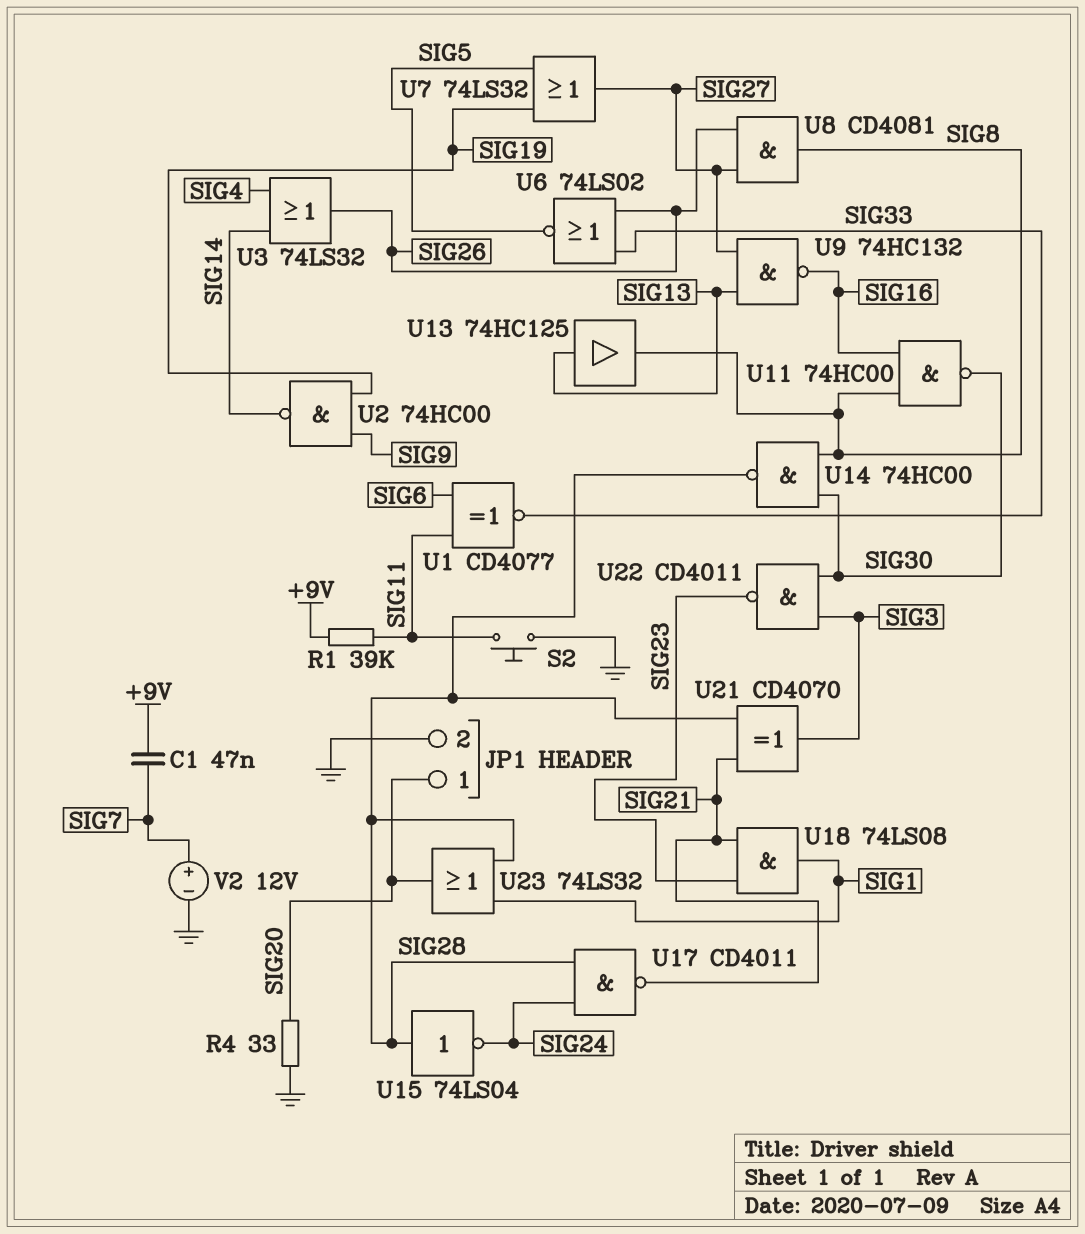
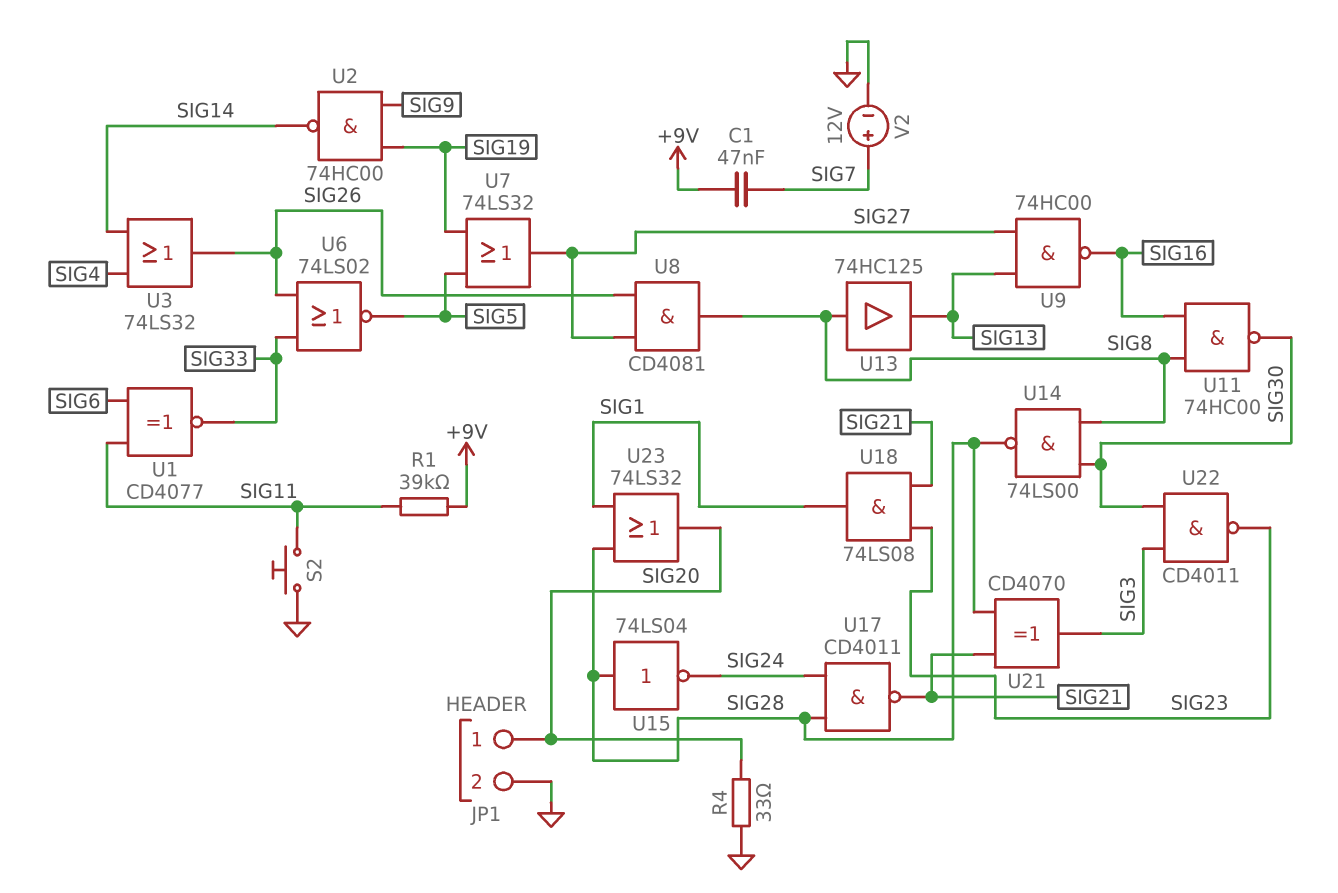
U9: NAND 74HC132 (in SIG13, in SIG27, out SIG16) -> NAND 74HC00 (in SIG13, in SIG27, out SIG16)
U13: buffer 74HC125 (in SIG13, out SIG8) -> buffer 74HC125 (in SIG8, out SIG13)
U14: NAND 74HC00 (in SIG8, in SIG30, out SIG28) -> NAND 74LS00 (in SIG8, in SIG30, out SIG28)

